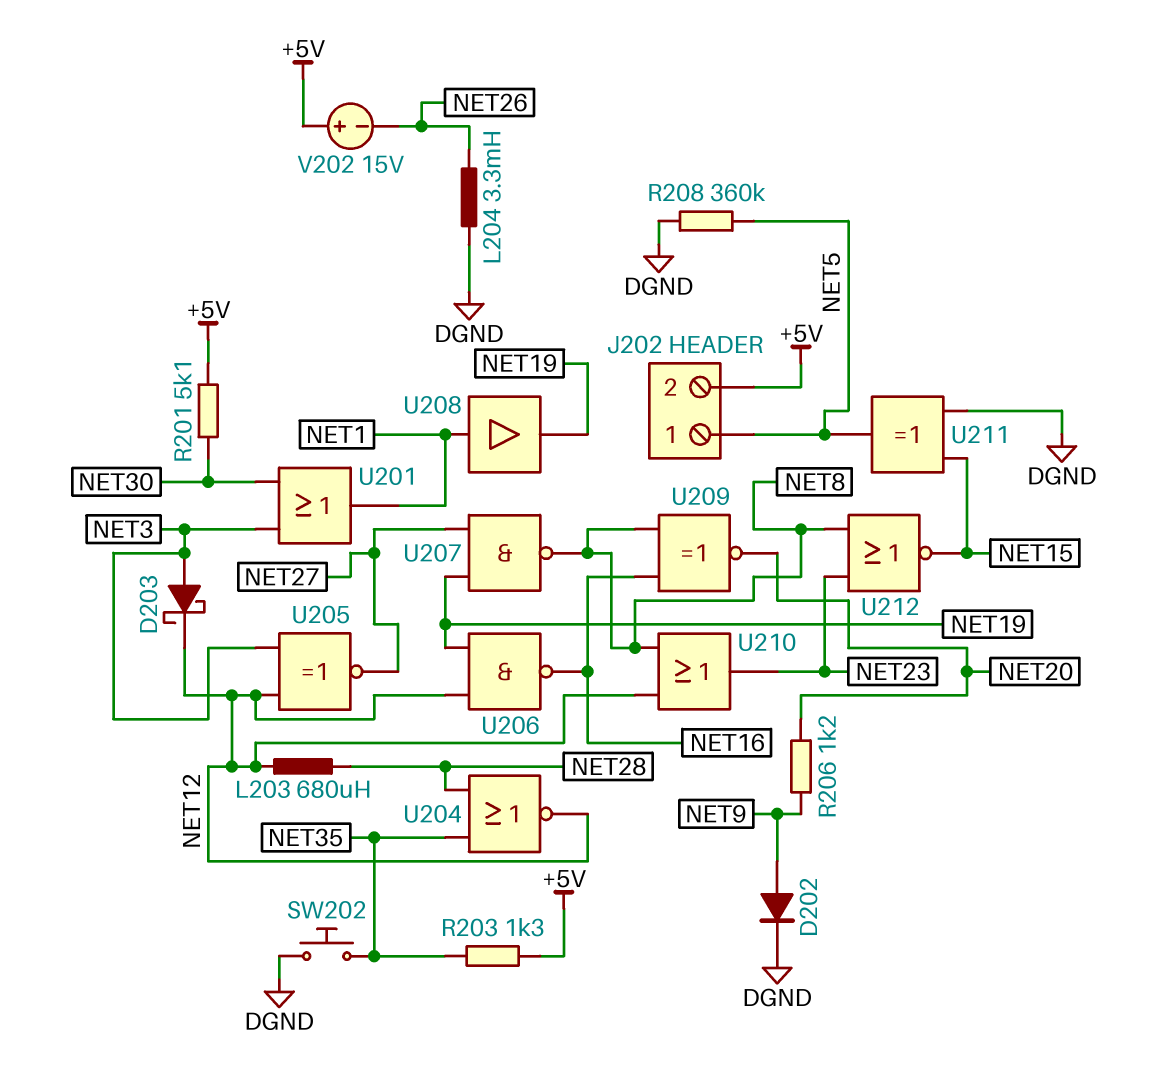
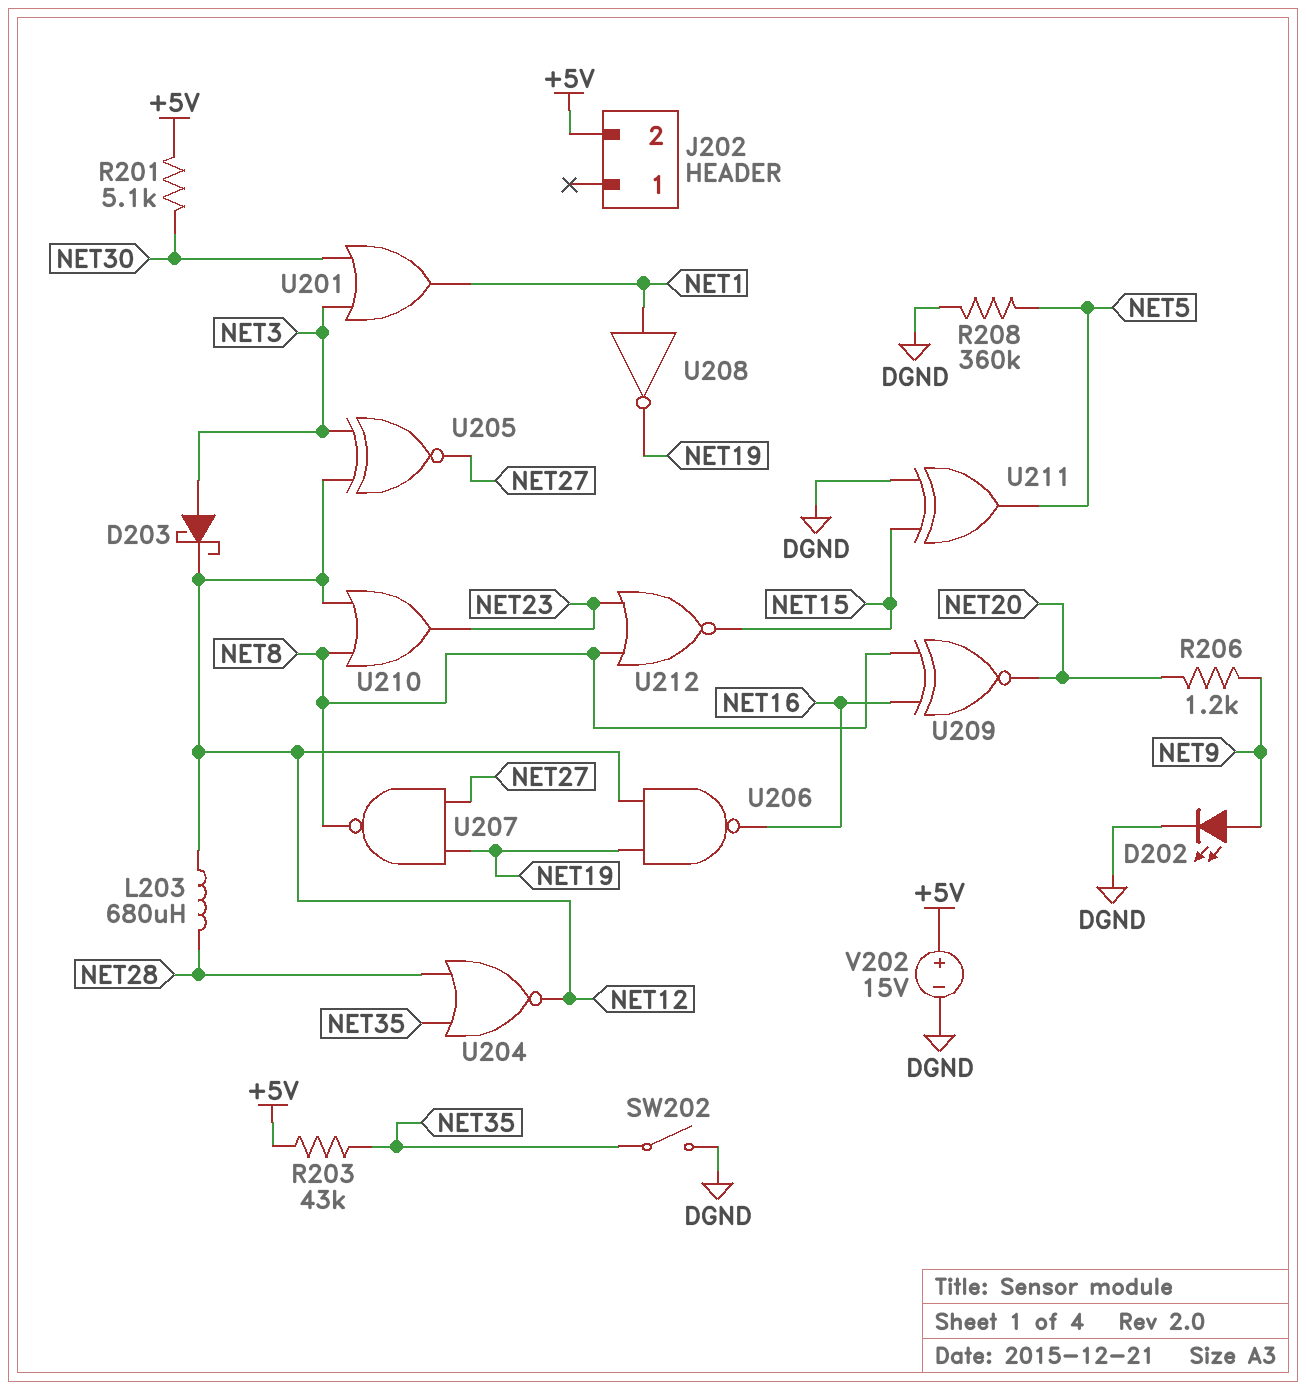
D202: diode (A NET9, K DGND) -> LED (A NET9, K DGND)
J202 pin 1: NET5 -> none
L204: 3.3mH (DGND, NET26) -> none
R203: 1.3k (+5V, NET35) -> 43k (+5V, NET35)
SW202: button (DGND, NET35) -> switch (DGND, NET35)
U208: buffer (in NET1, out NET19) -> NOT (in NET1, out NET19)
V202: 15V (plus +5V, minus NET26) -> 15V (plus +5V, minus DGND)

